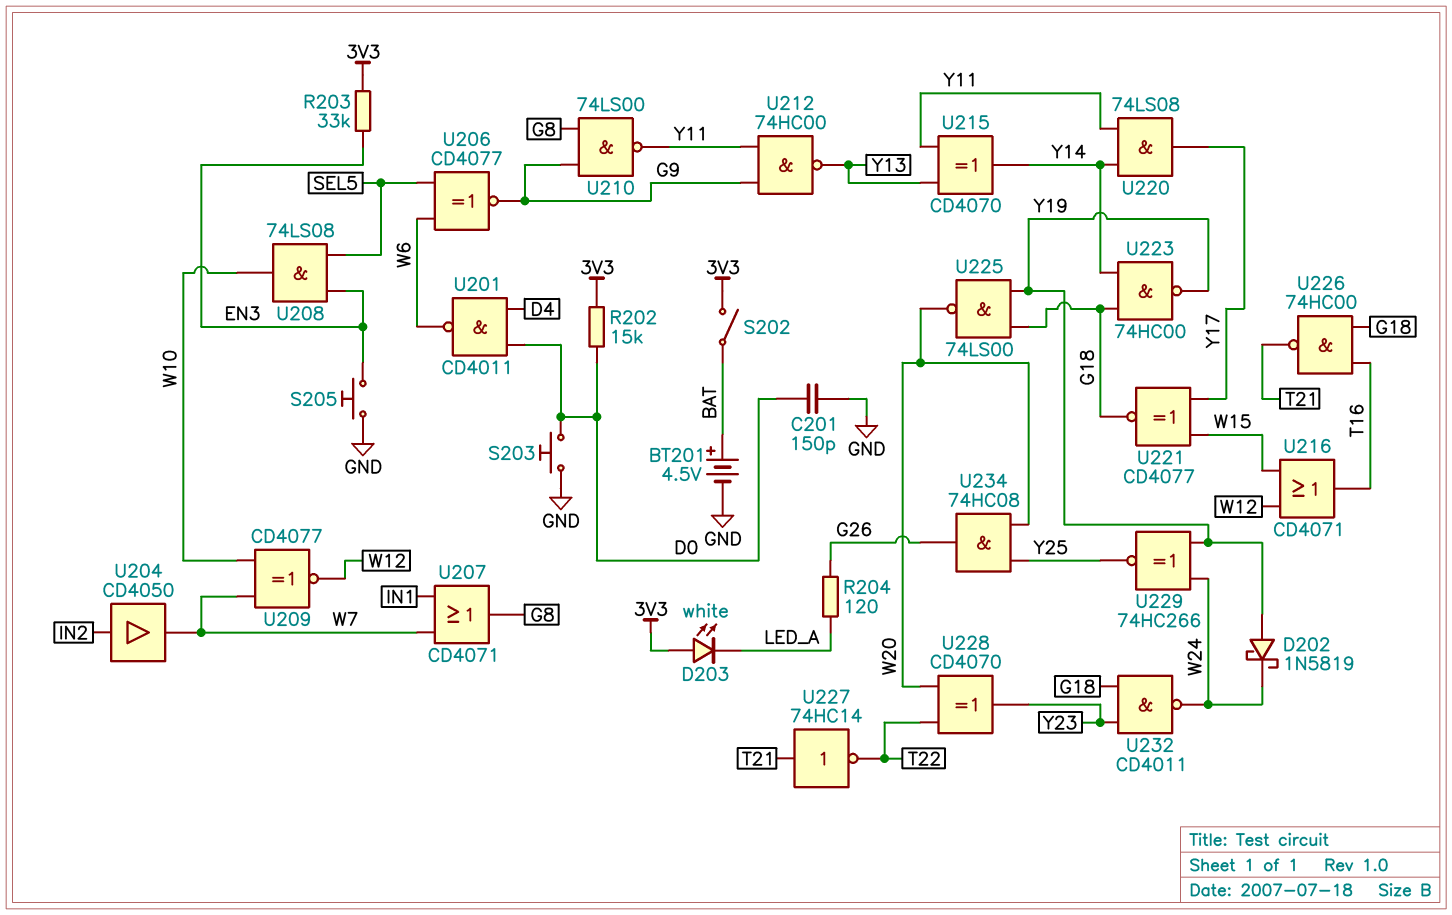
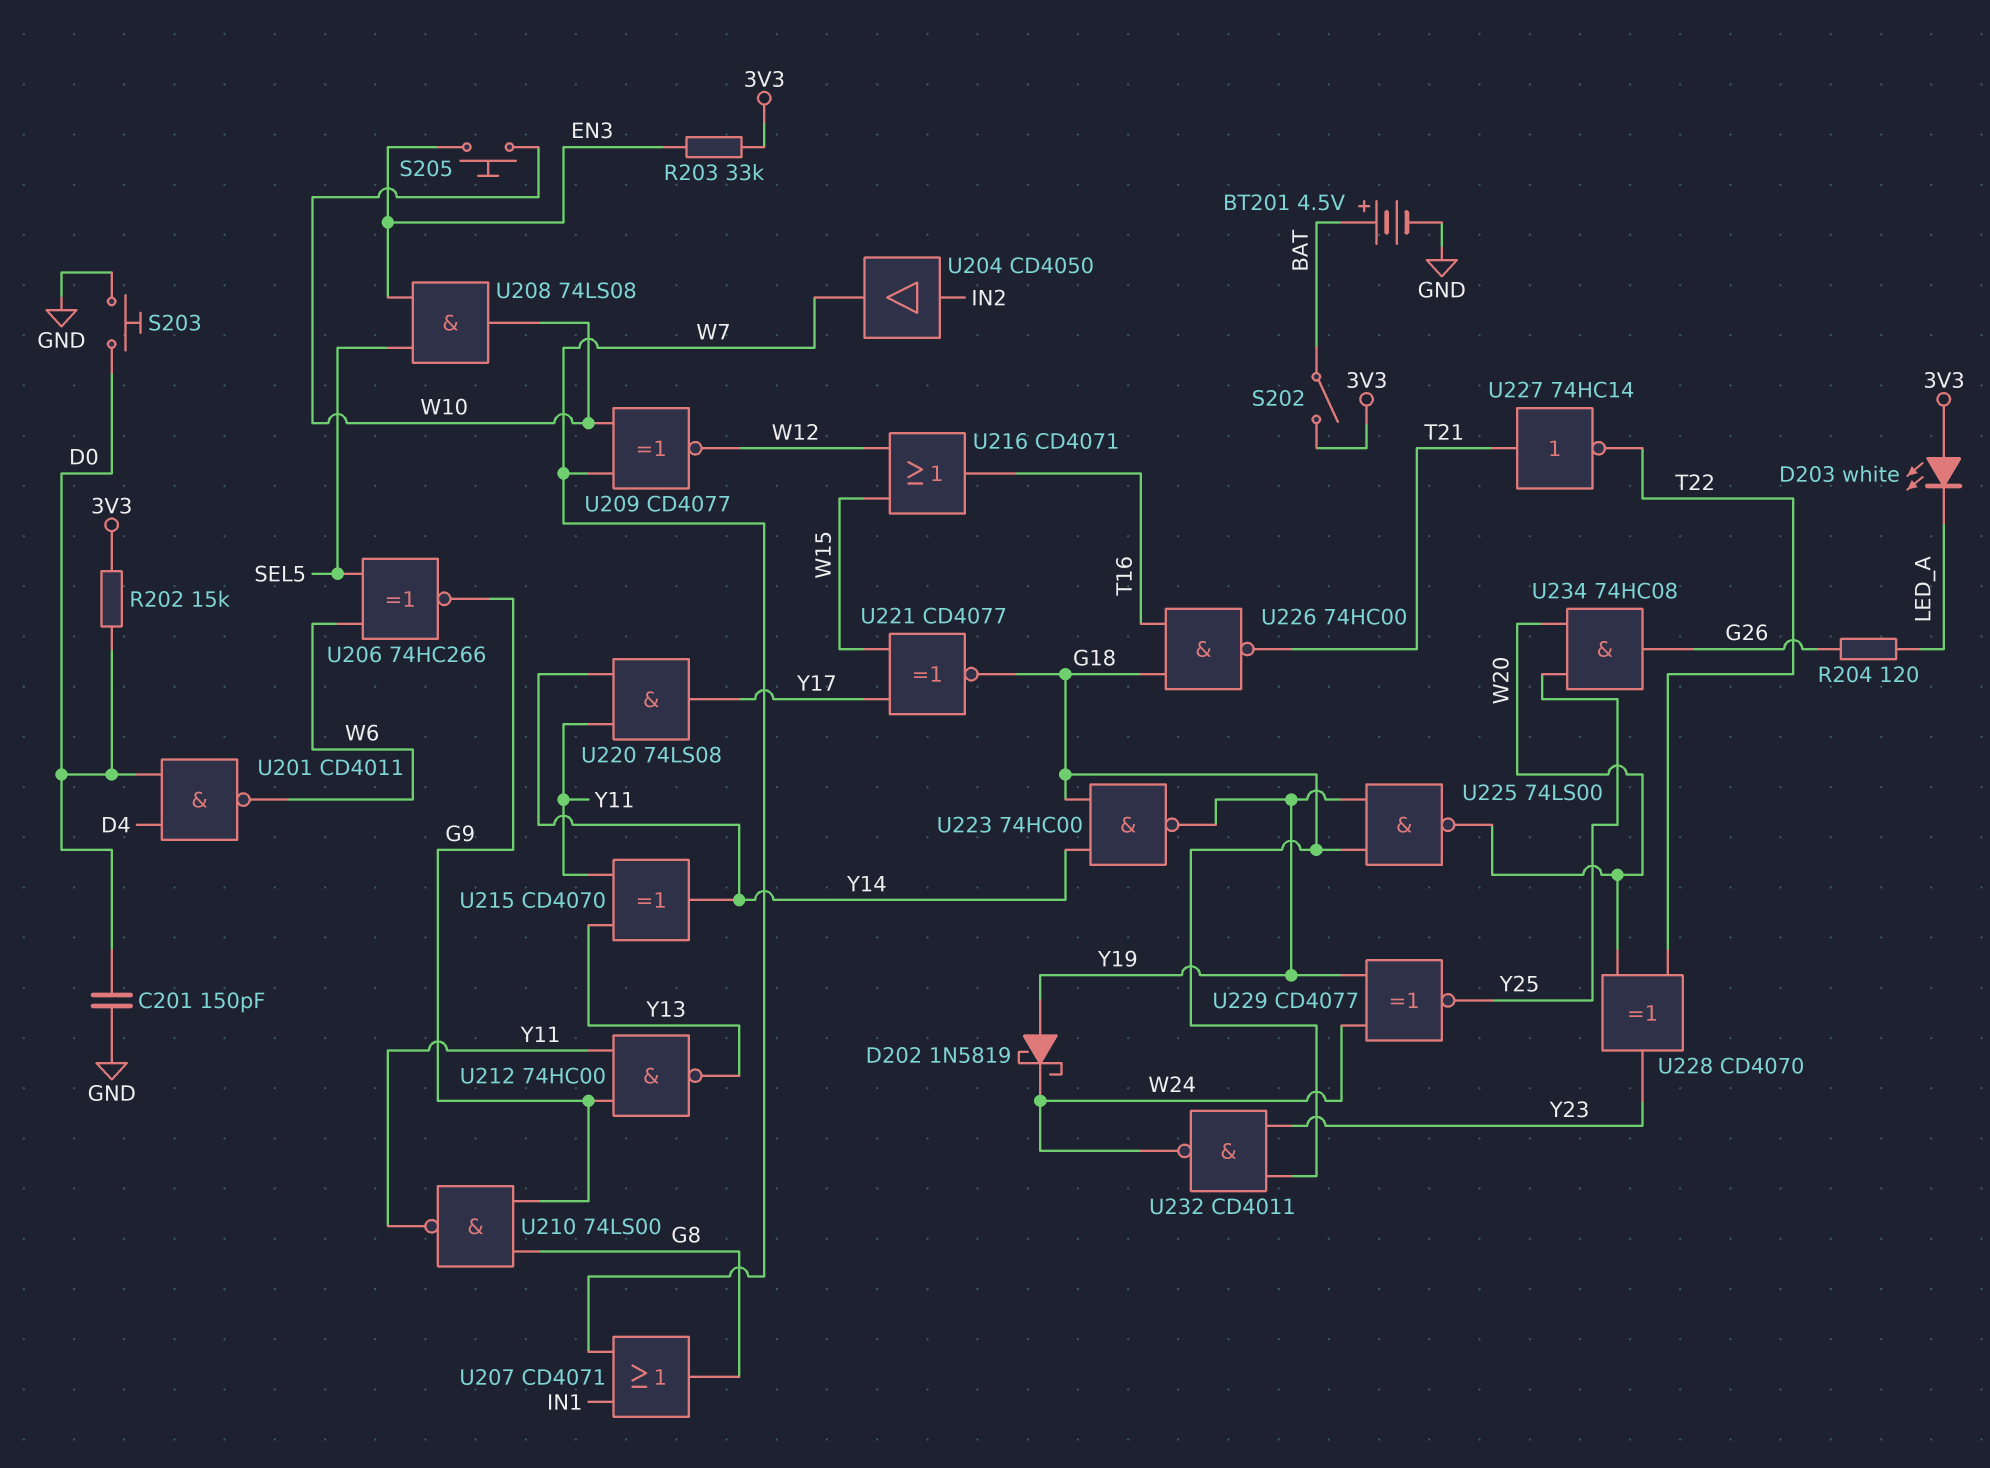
S205: button (EN3, GND) -> button (EN3, W10)
U206: XNOR CD4077 (in SEL5, in W6, out G9) -> XNOR 74HC266 (in SEL5, in W6, out G9)
U229: XNOR 74HC266 (in W24, in Y19, out Y25) -> XNOR CD4077 (in W24, in Y19, out Y25)

